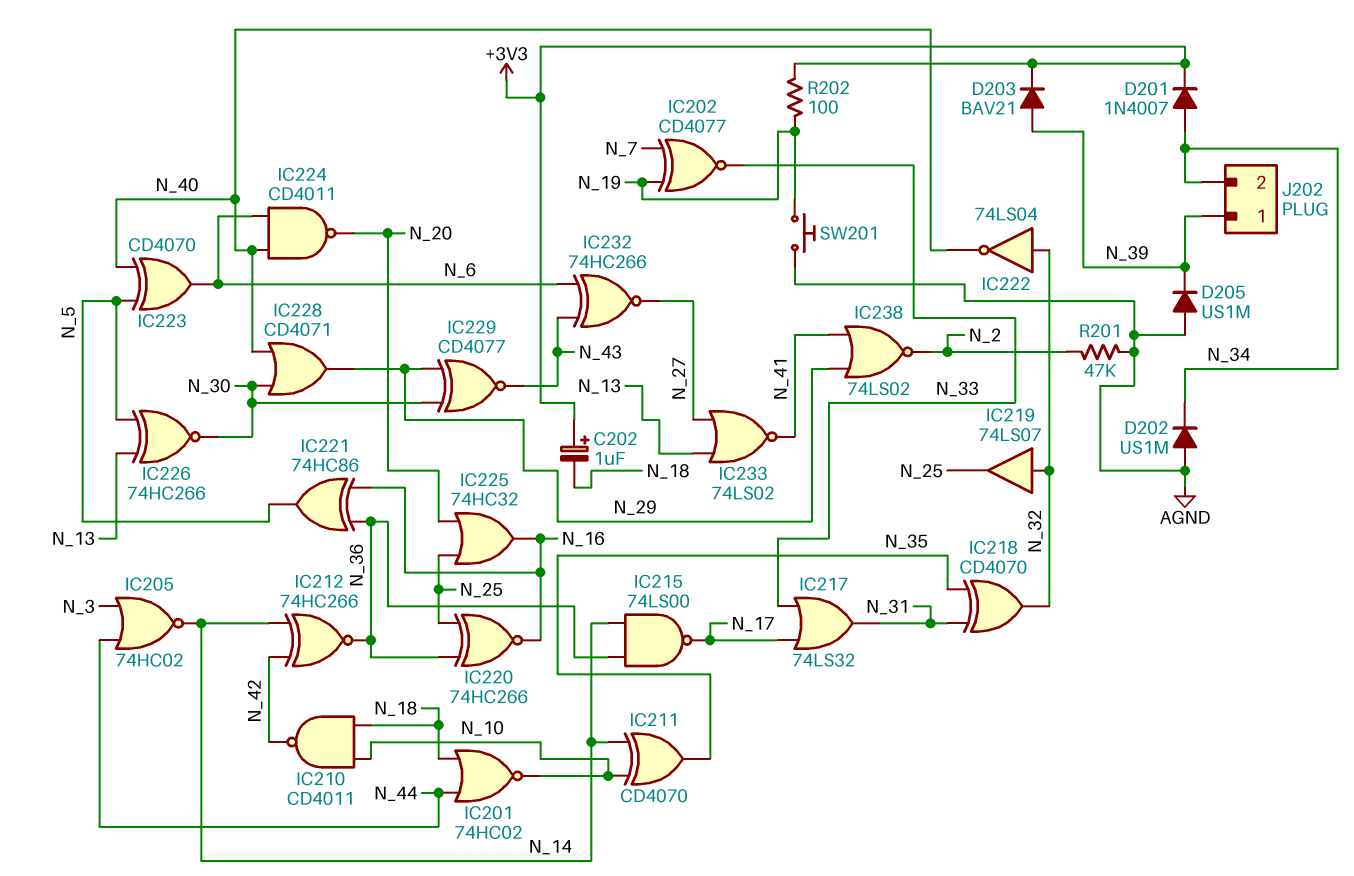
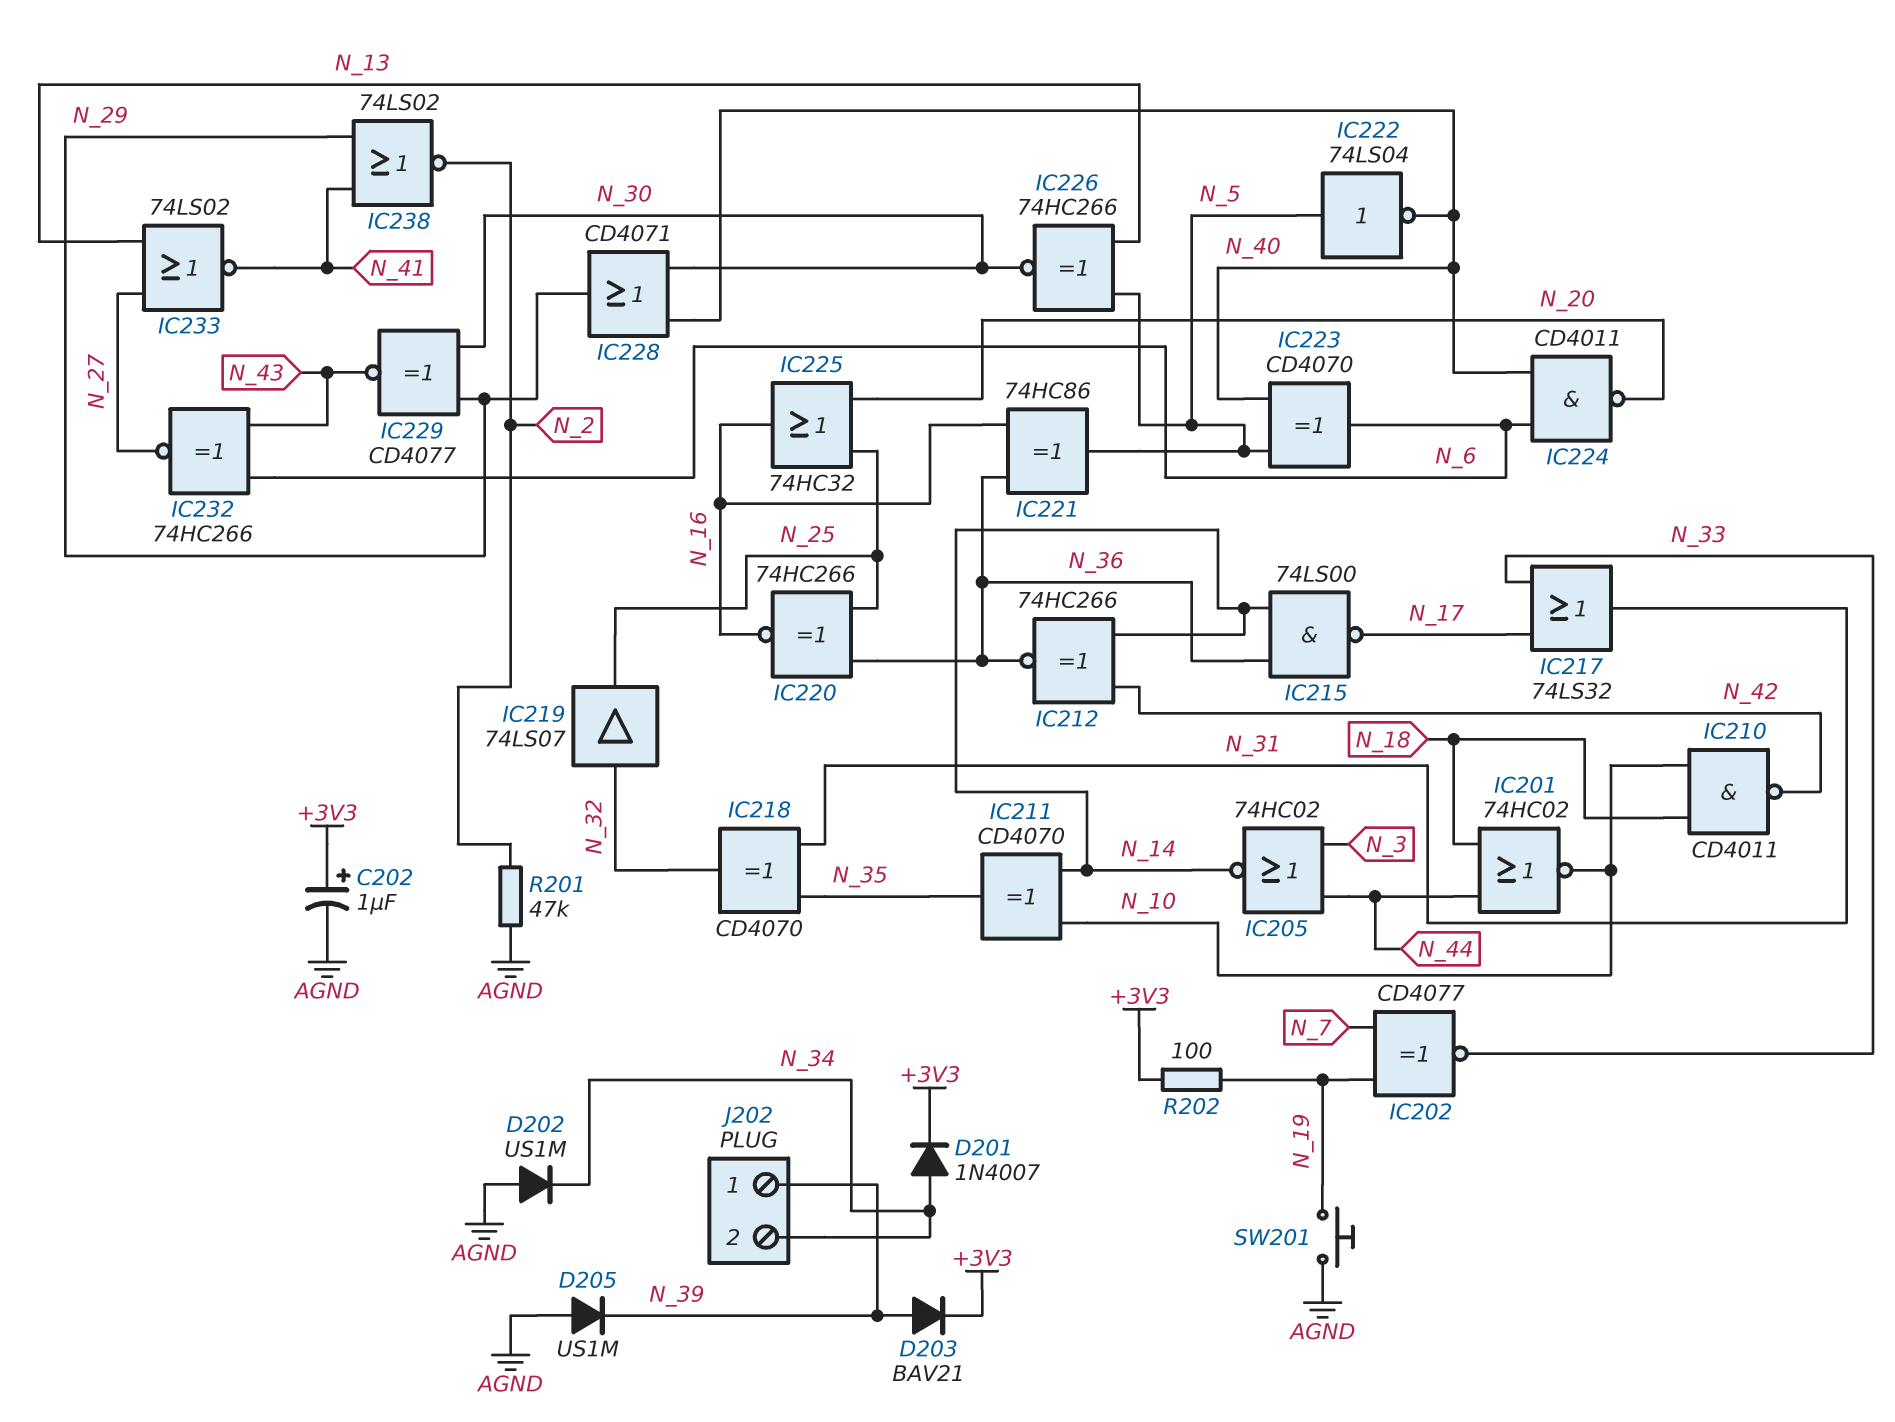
C202: 1uF (plus +3V3, minus N_18) -> 1uF (plus +3V3, minus AGND)
IC222: NOT 74LS04 (in N_32, out N_40) -> NOT 74LS04 (in N_5, out N_40)

